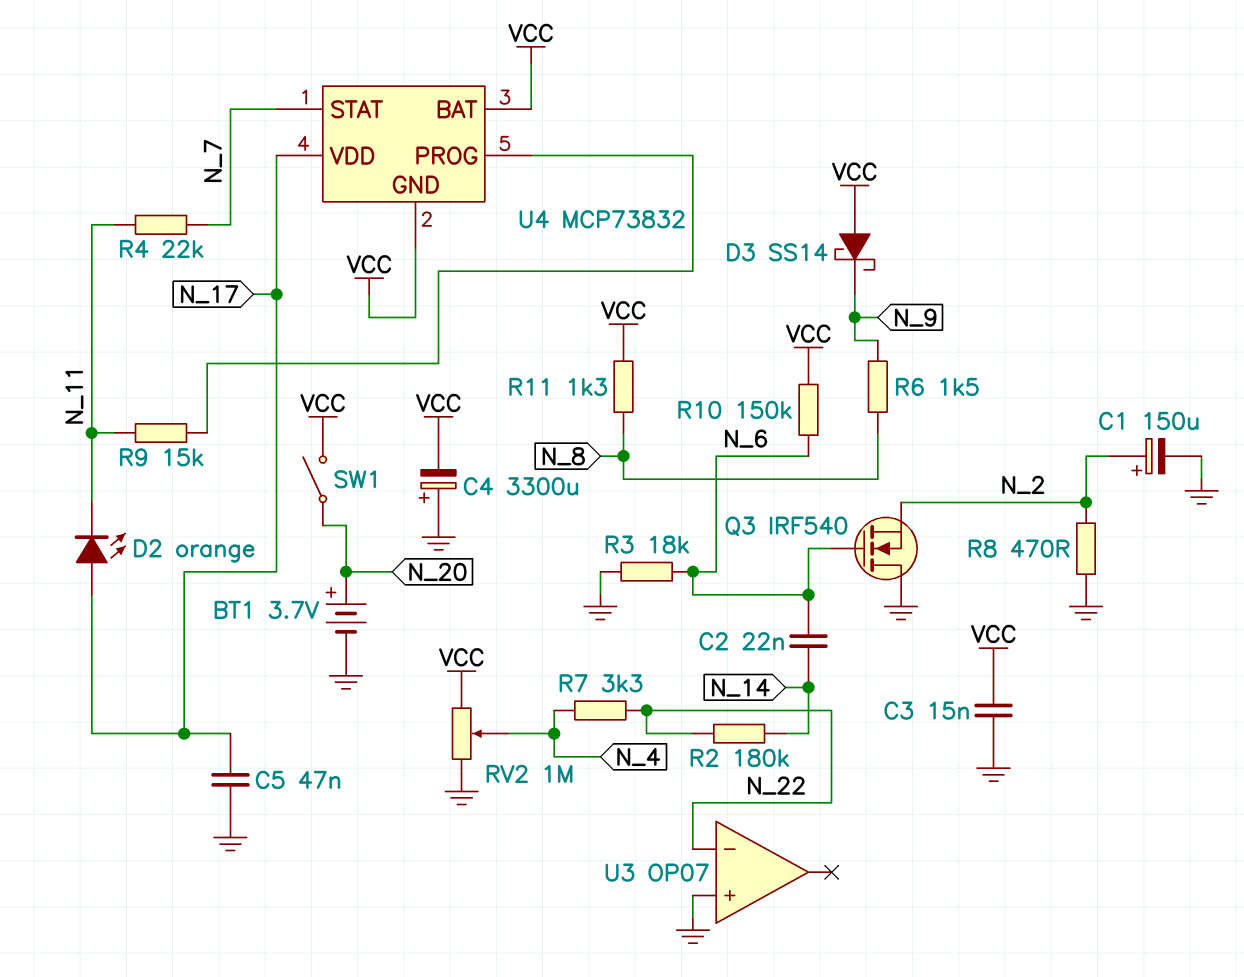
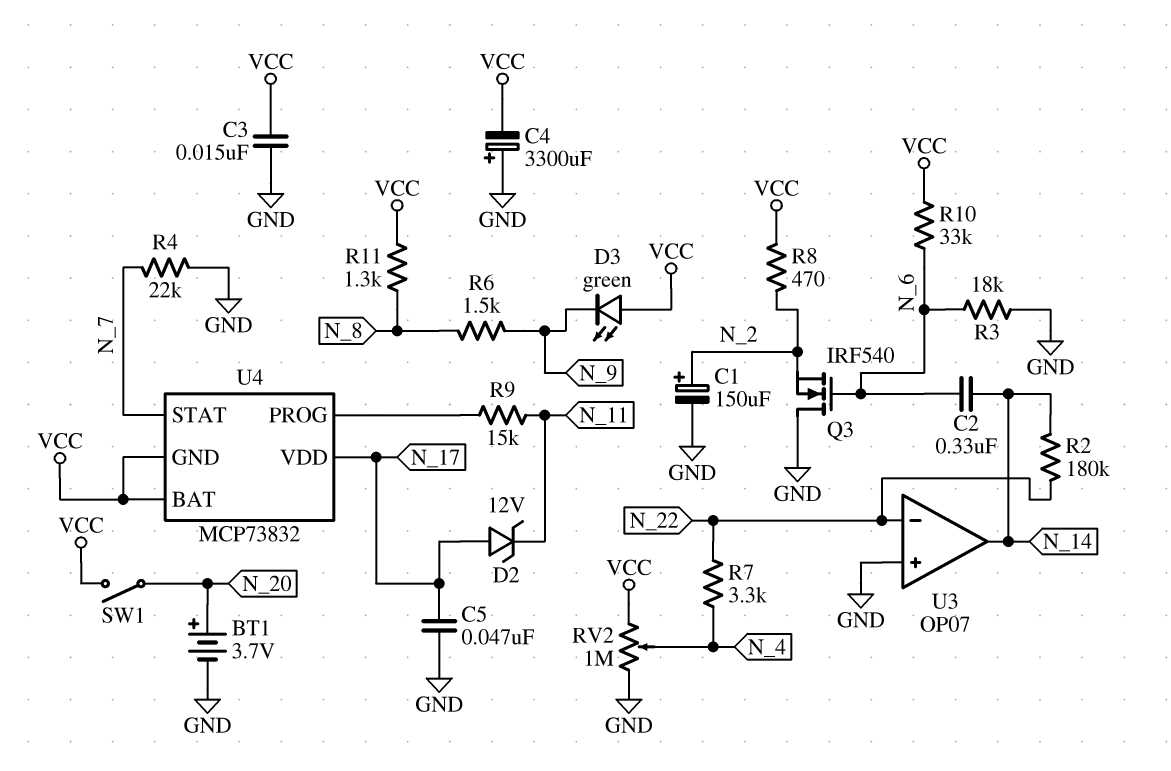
C2: 22nF (N_6, N_14) -> 330nF (N_6, N_14)
D2: LED orange (A N_17, K N_11) -> zener 12V (A N_17, K N_11)
D3: schottky SS14 (A VCC, K N_9) -> LED green (A VCC, K N_9)
R4: 22k (N_7, N_11) -> 22k (GND, N_7)
R8: 470 (GND, N_2) -> 470 (N_2, VCC)
R10: 150k (N_6, VCC) -> 33k (N_6, VCC)
U3 pin out: none -> N_14

